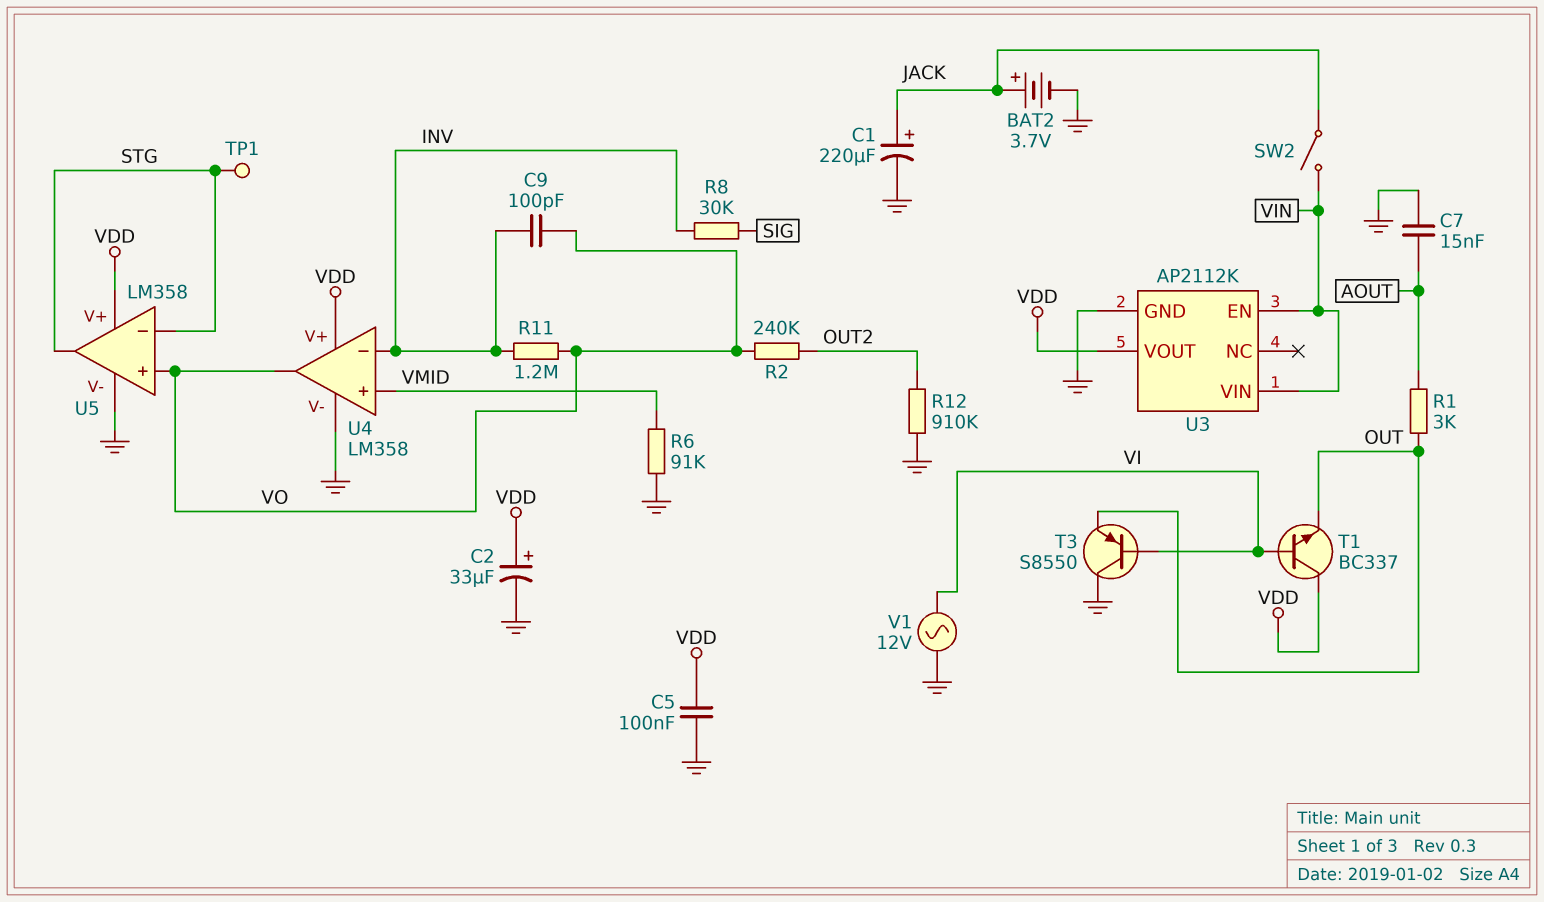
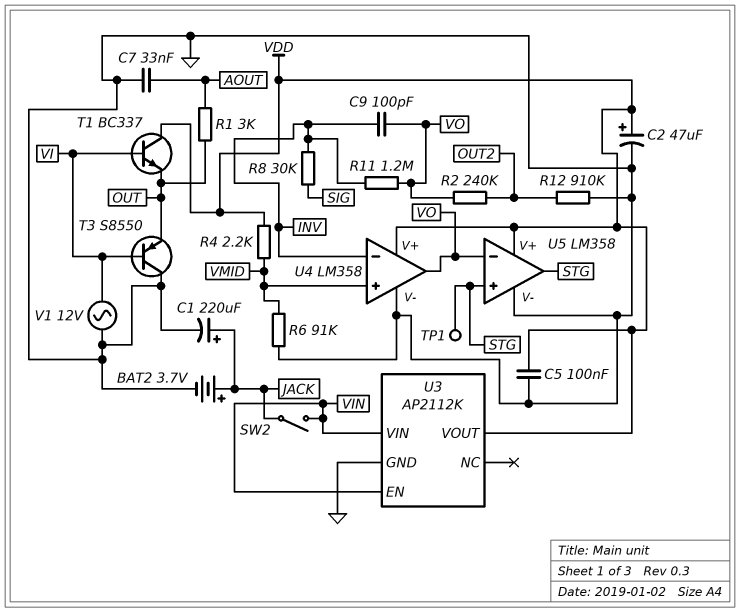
C2: 33uF (plus VDD, minus GND) -> 47uF (plus VDD, minus GND)
C7: 15nF (AOUT, GND) -> 33nF (AOUT, GND)
R4: none -> 2.2k (VDD, VMID)
U5 pin in+: VO -> STG
U5 pin in-: STG -> VO

